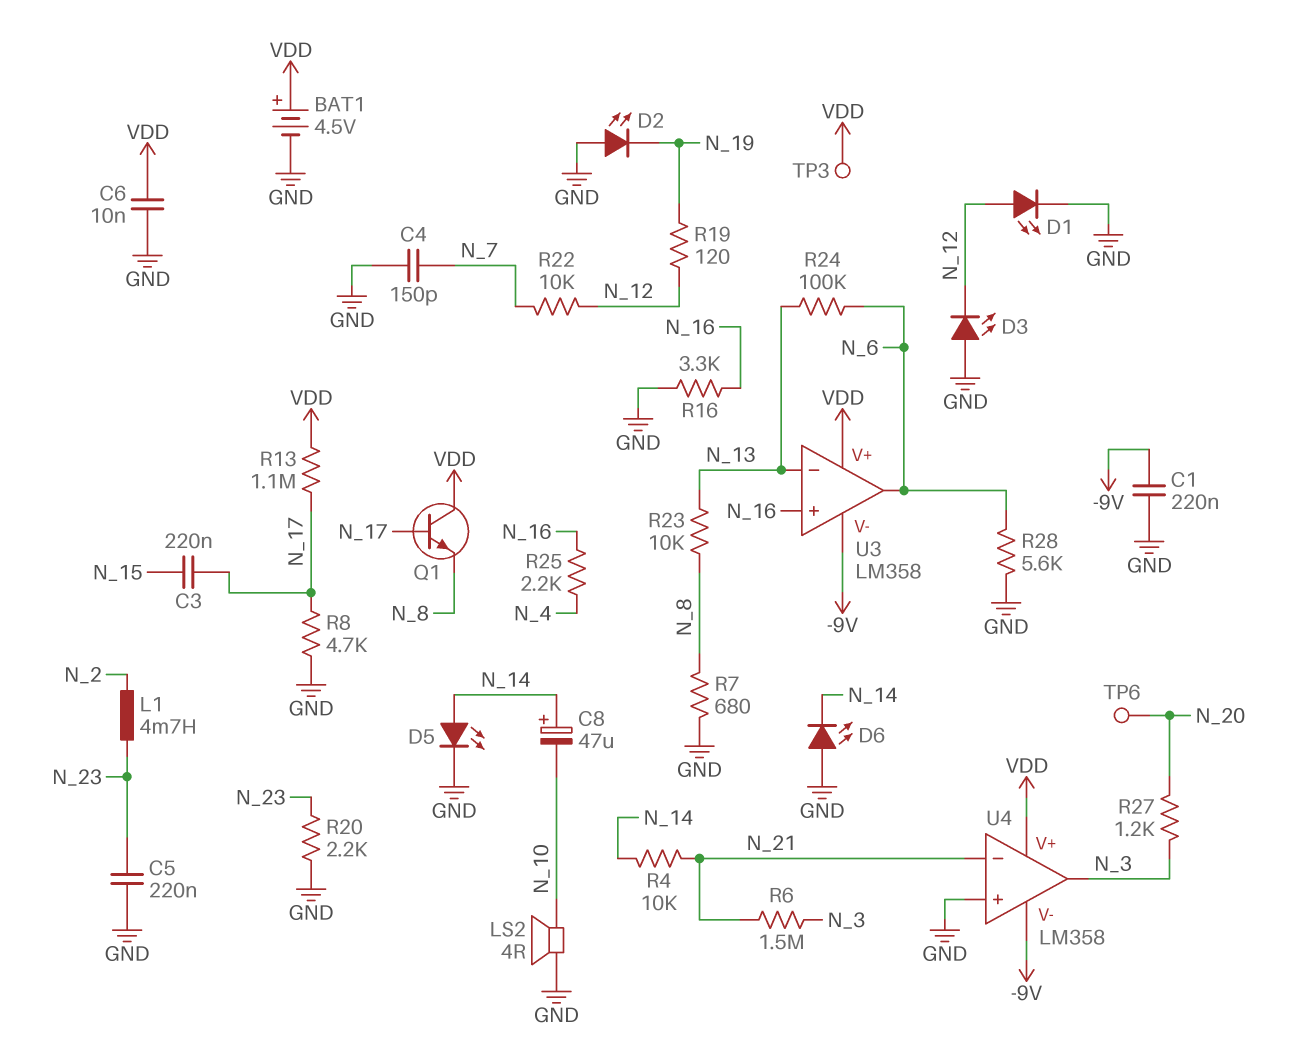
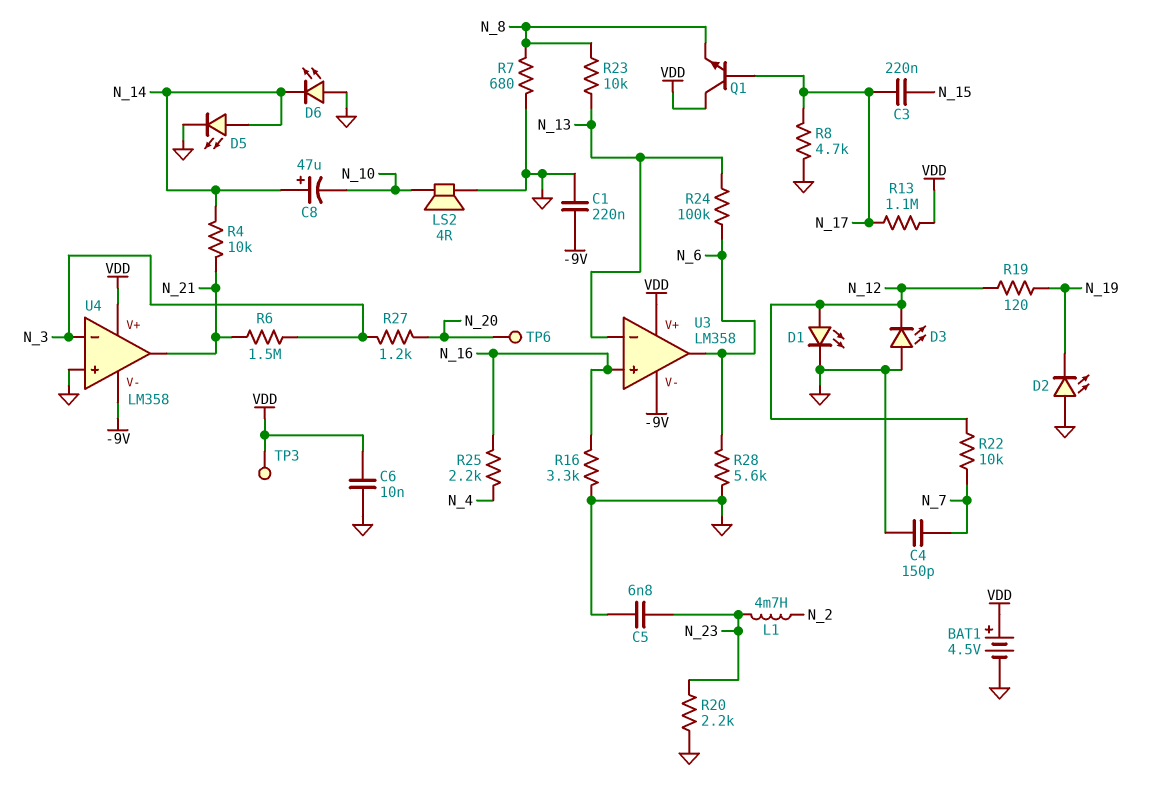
C5: 220nF (GND, N_23) -> 6.8nF (GND, N_23)
U4 pin in-: N_21 -> N_3
U4 pin out: N_3 -> N_21

